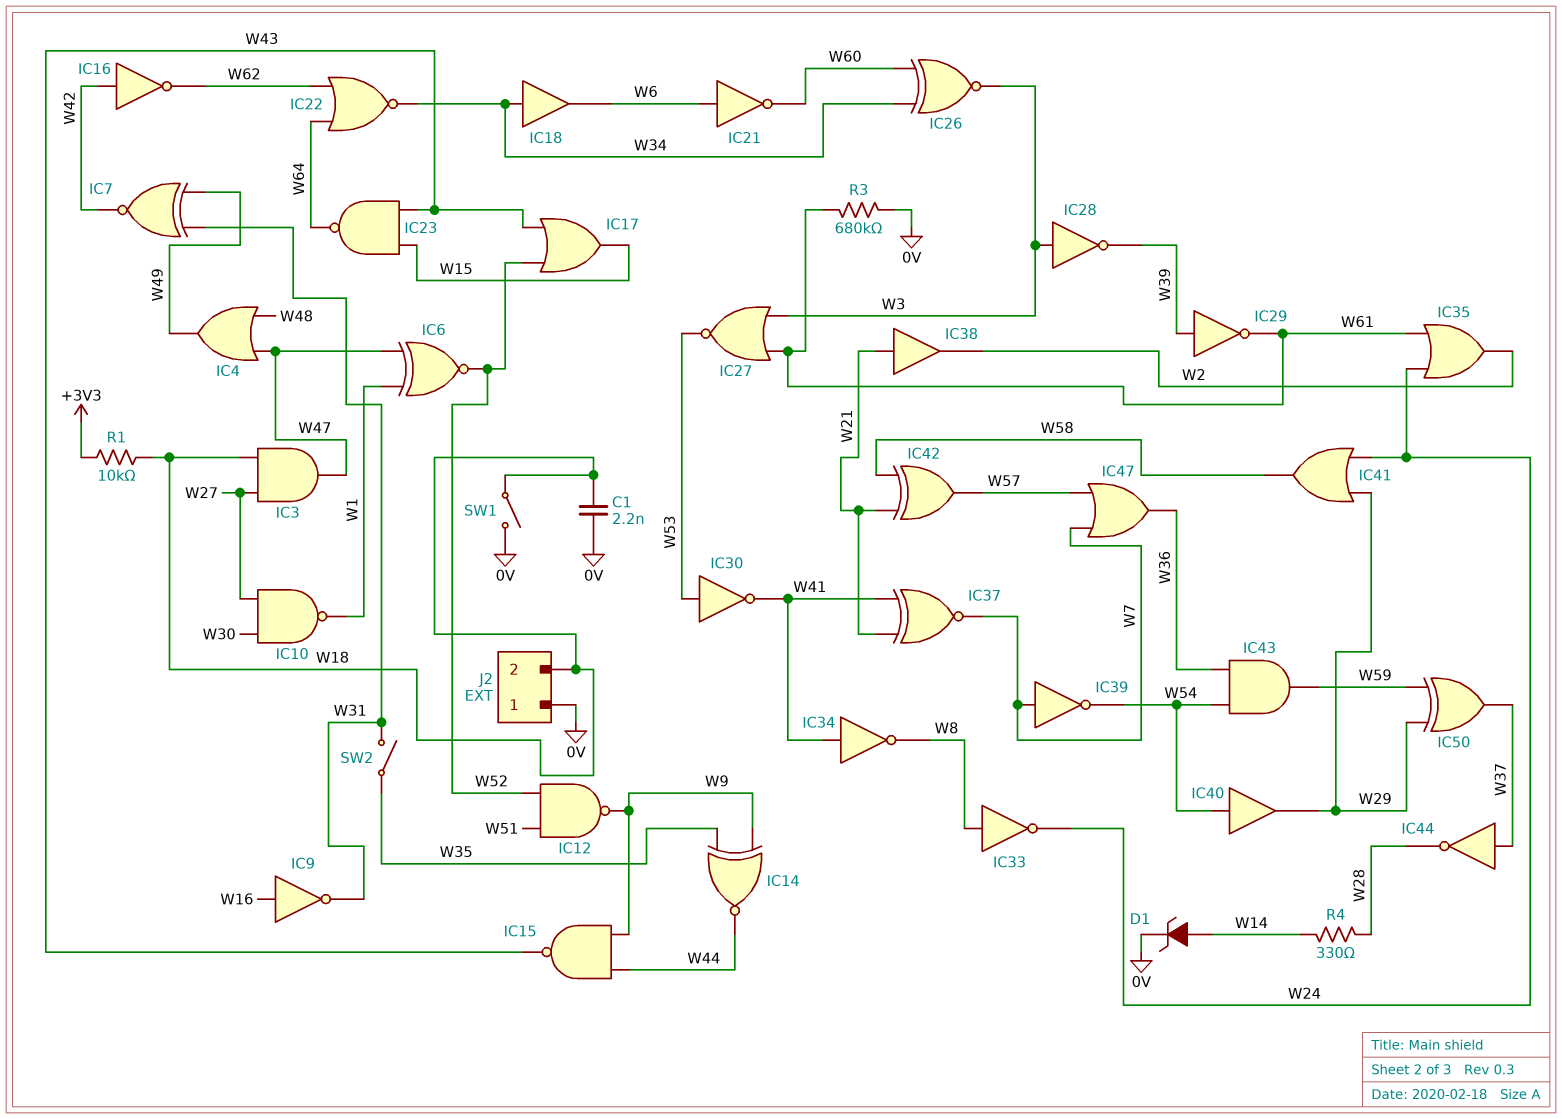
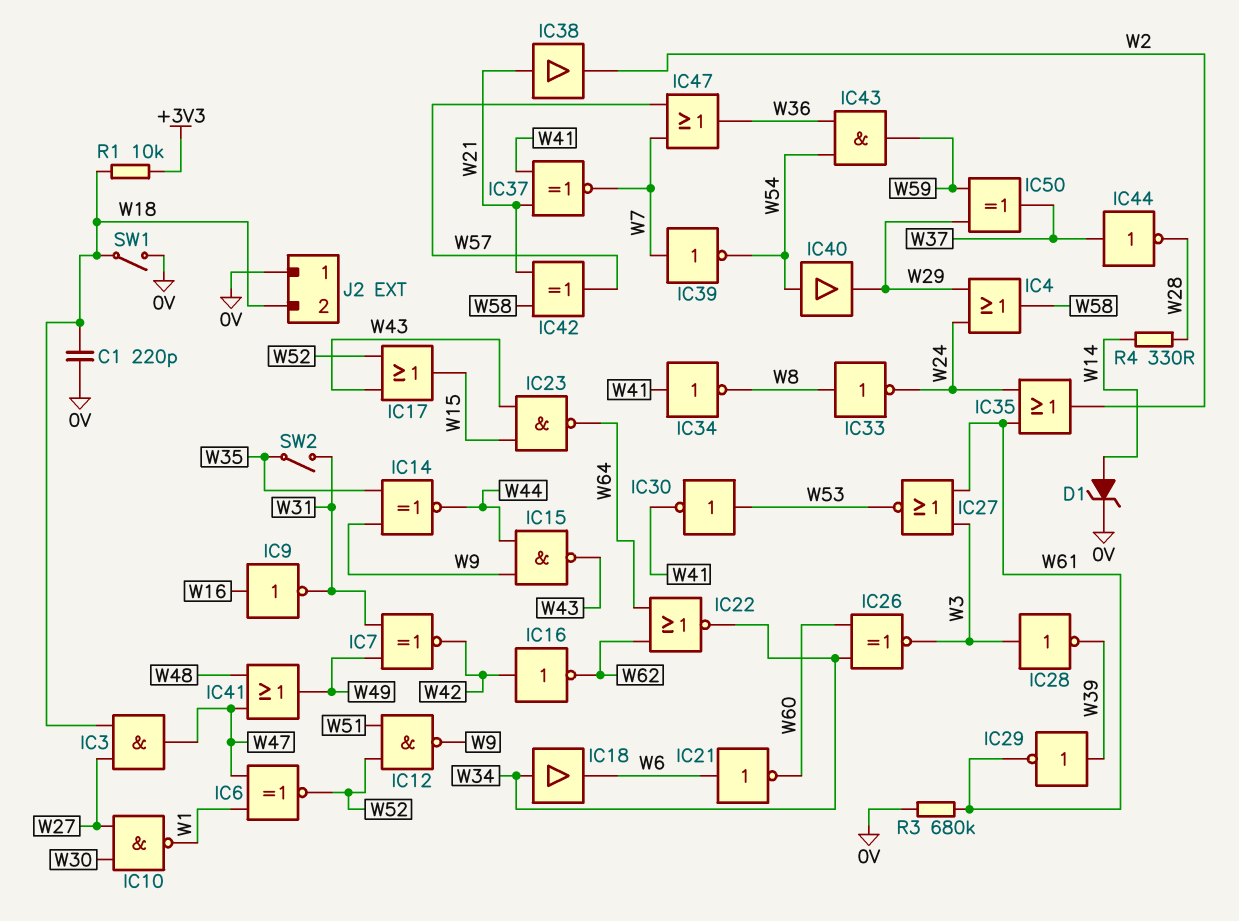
C1: 2.2nF (0V, W18) -> 220pF (0V, W18)
IC4: OR (in W47, in W48, out W49) -> OR (in W24, in W29, out W58)
IC41: OR (in W24, in W29, out W58) -> OR (in W47, in W48, out W49)

